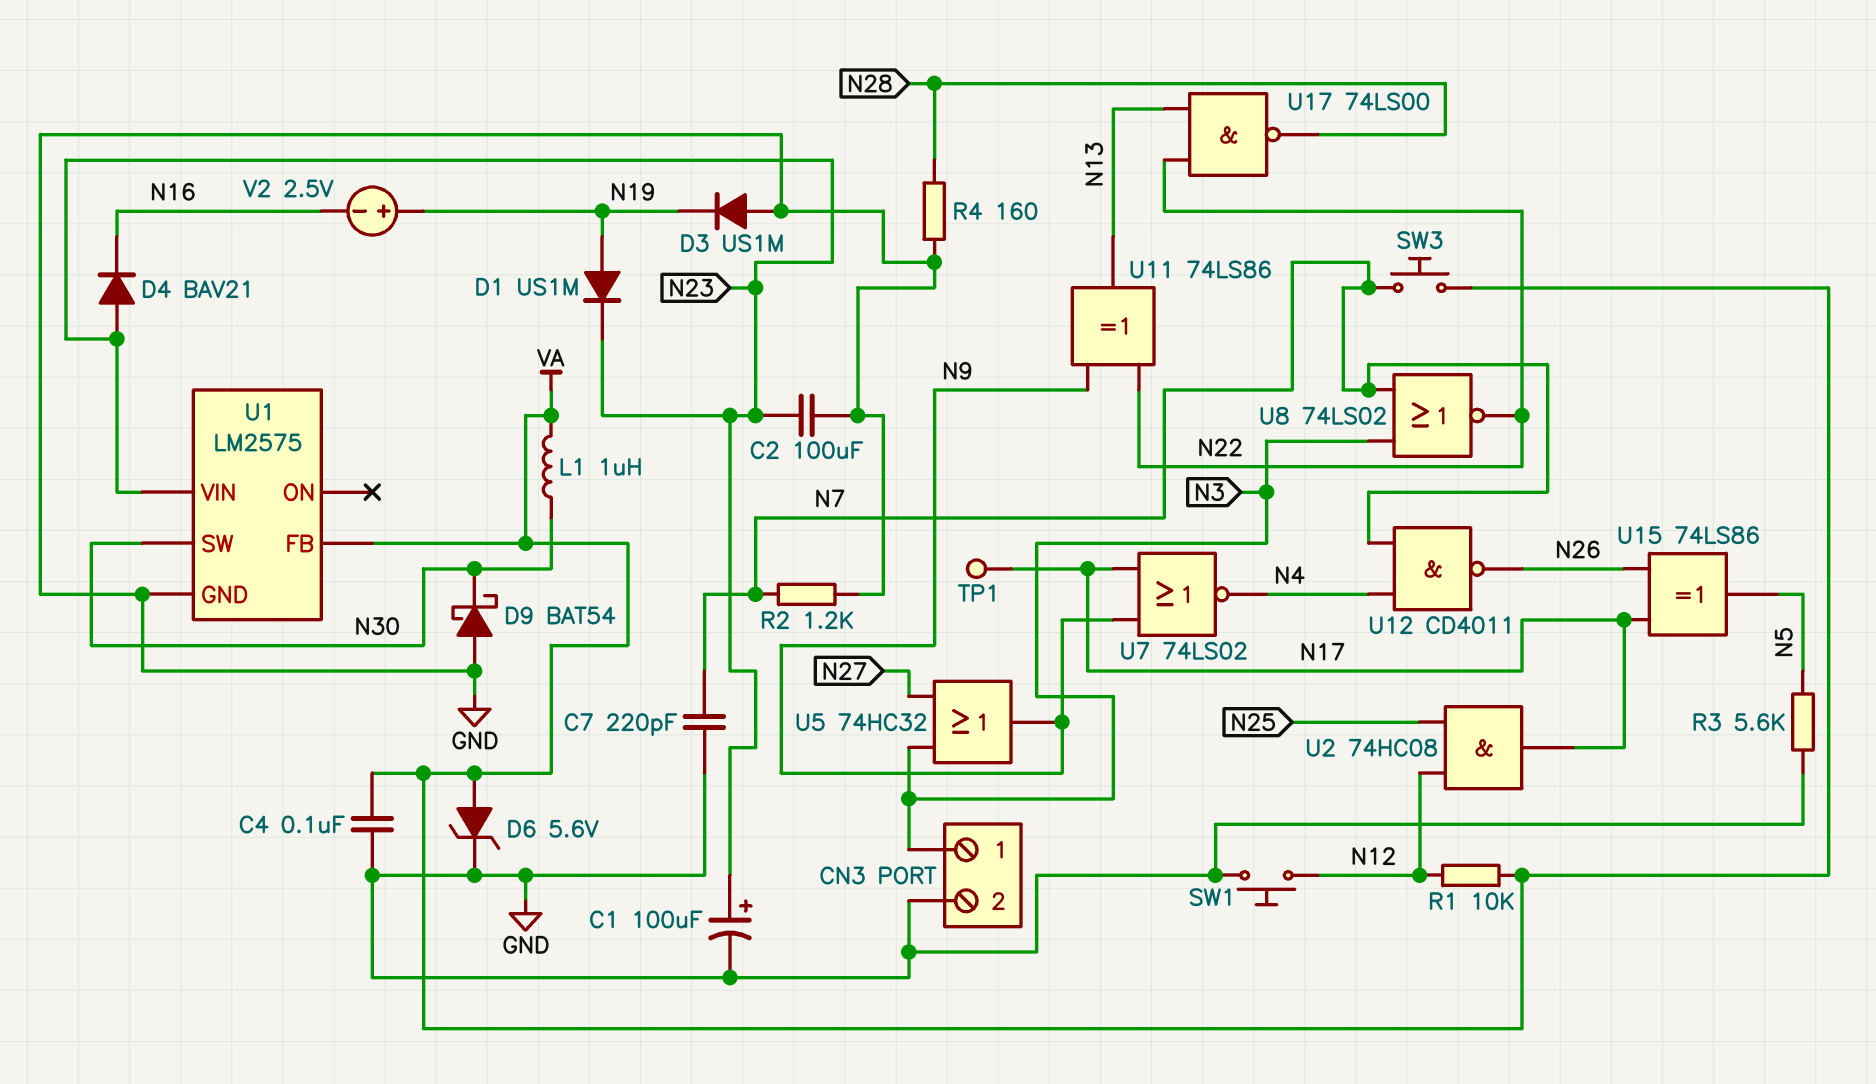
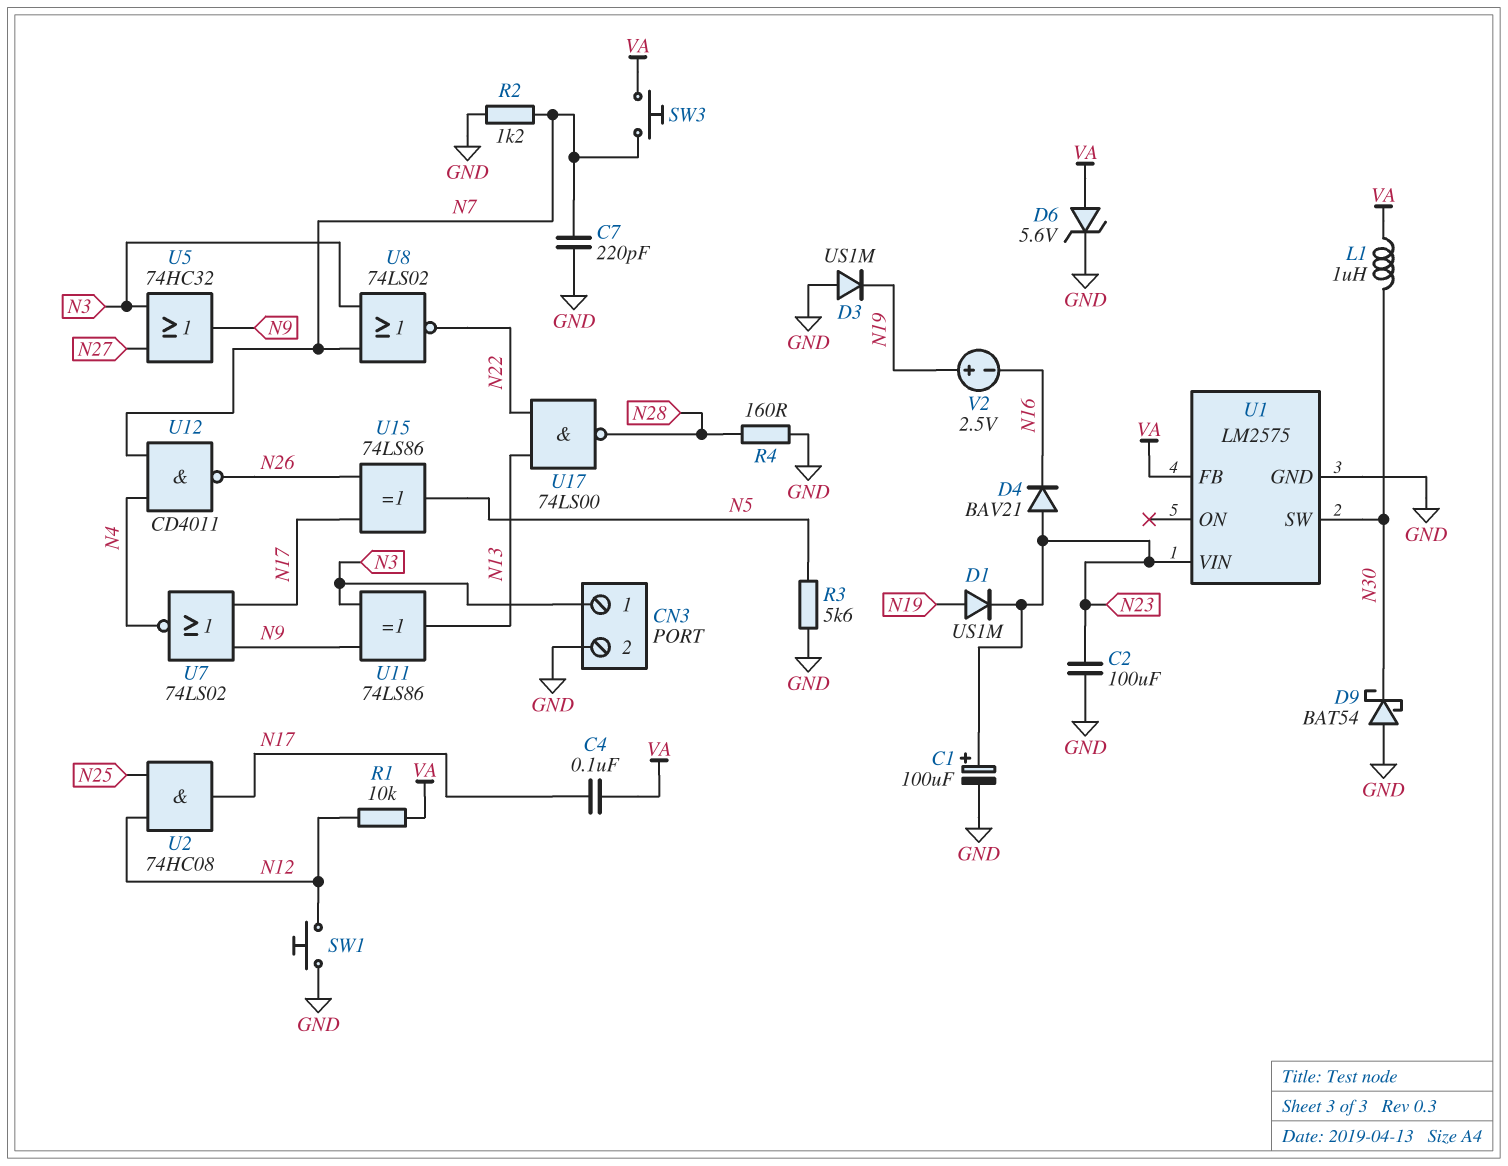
C4: 100nF (GND, VA) -> 100nF (N17, VA)
TP1: test point (N17) -> none
U11: XOR 74LS86 (in N9, in N22, out N13) -> XOR 74LS86 (in N3, in N9, out N13)

